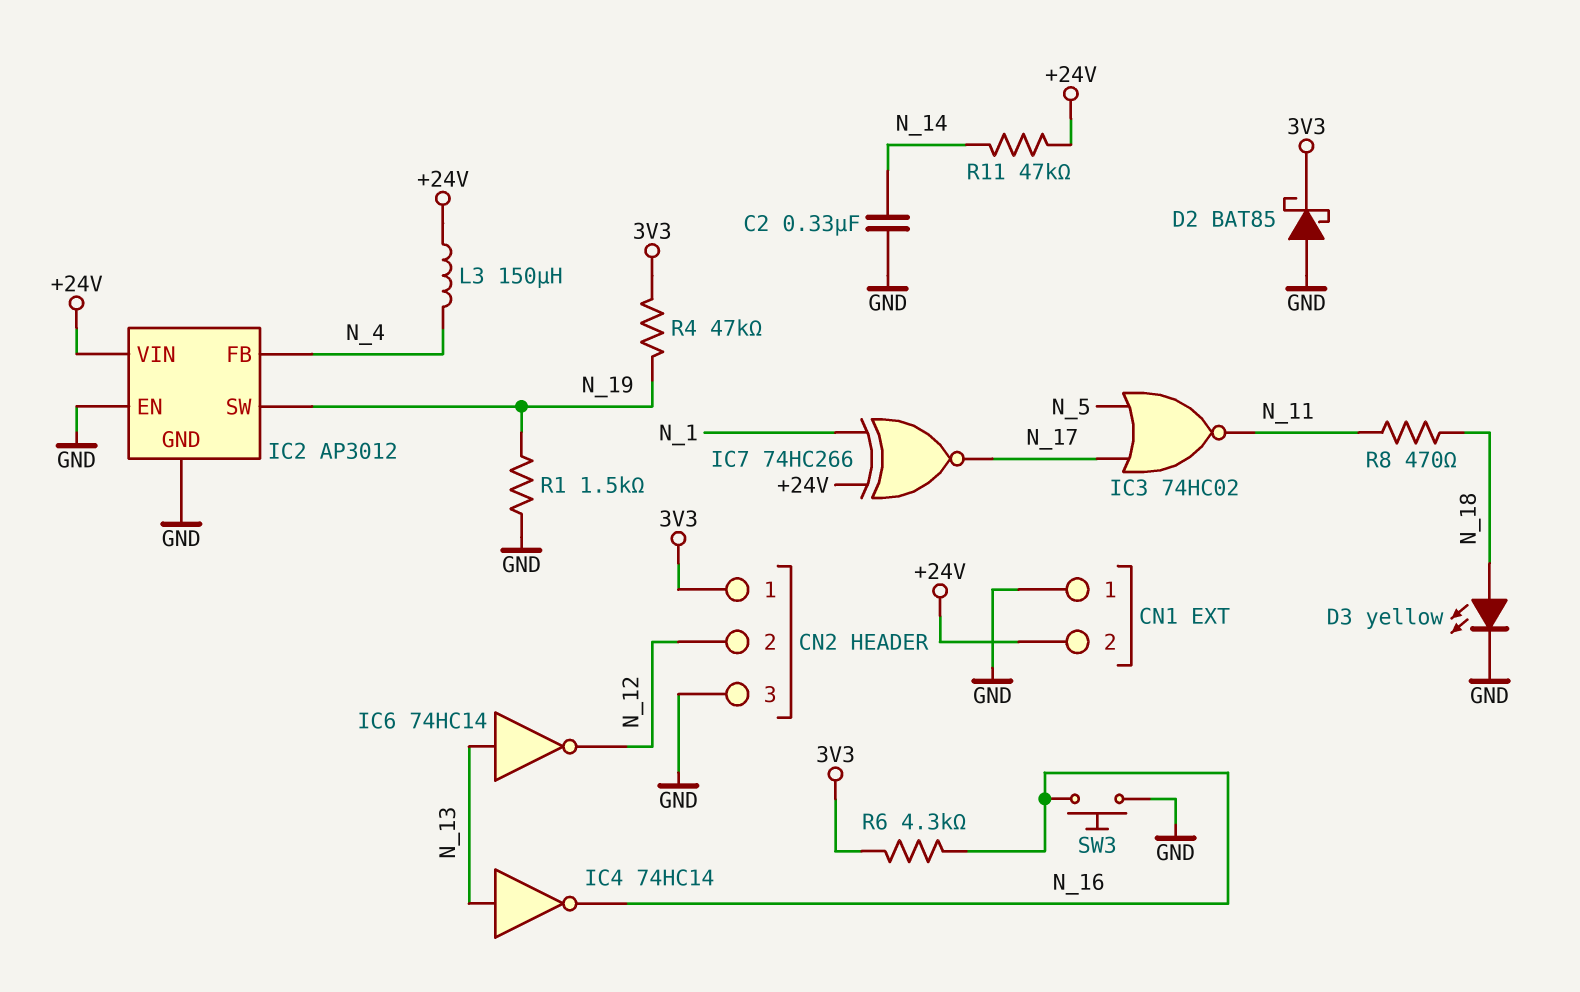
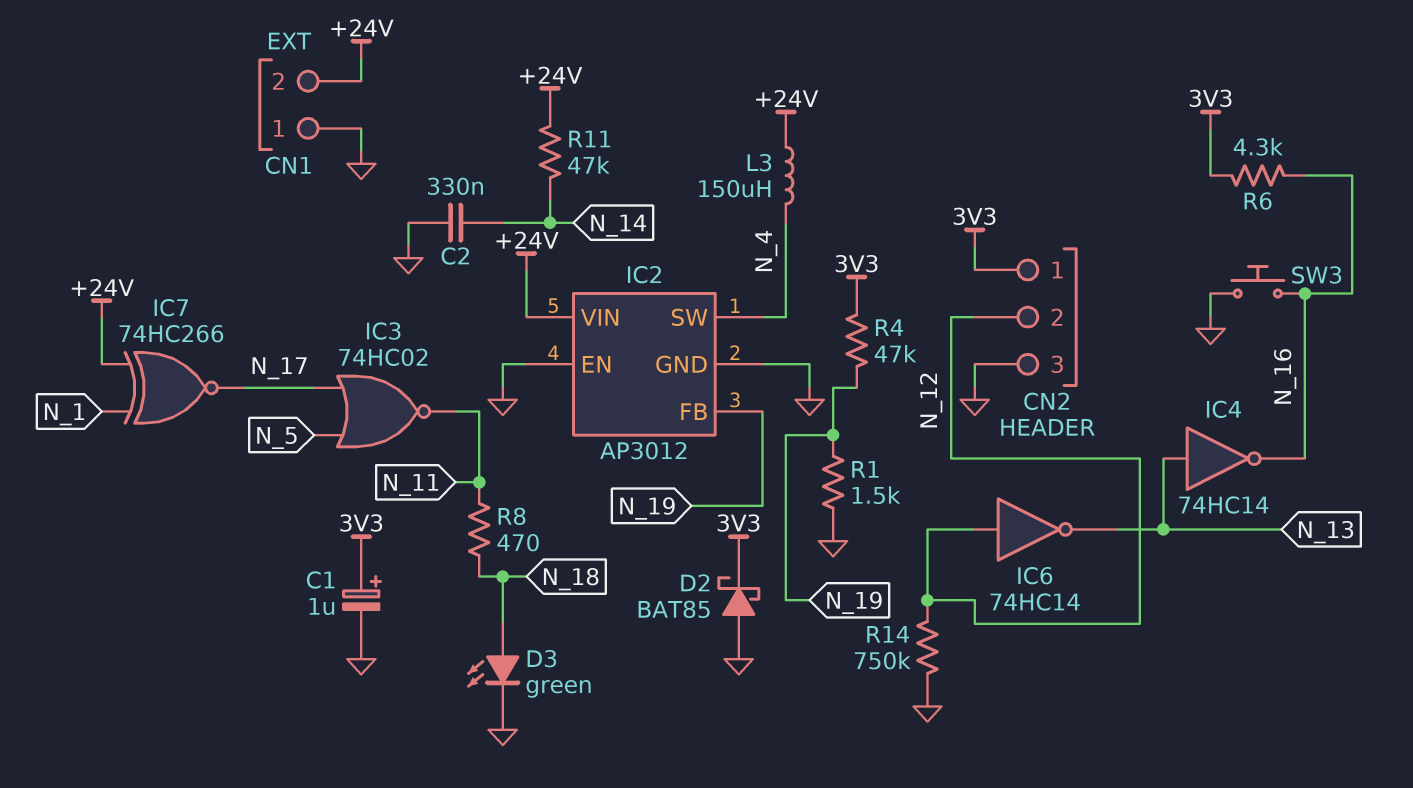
C1: none -> 1uF (plus 3V3, minus GND)
D3: LED yellow (A N_18, K GND) -> LED green (A N_18, K GND)
IC2 pin FB: N_4 -> N_19
IC2 pin SW: N_19 -> N_4
IC6: NOT 74HC14 (in N_13, out N_12) -> NOT 74HC14 (in N_12, out N_13)
R14: none -> 750k (GND, N_12)

